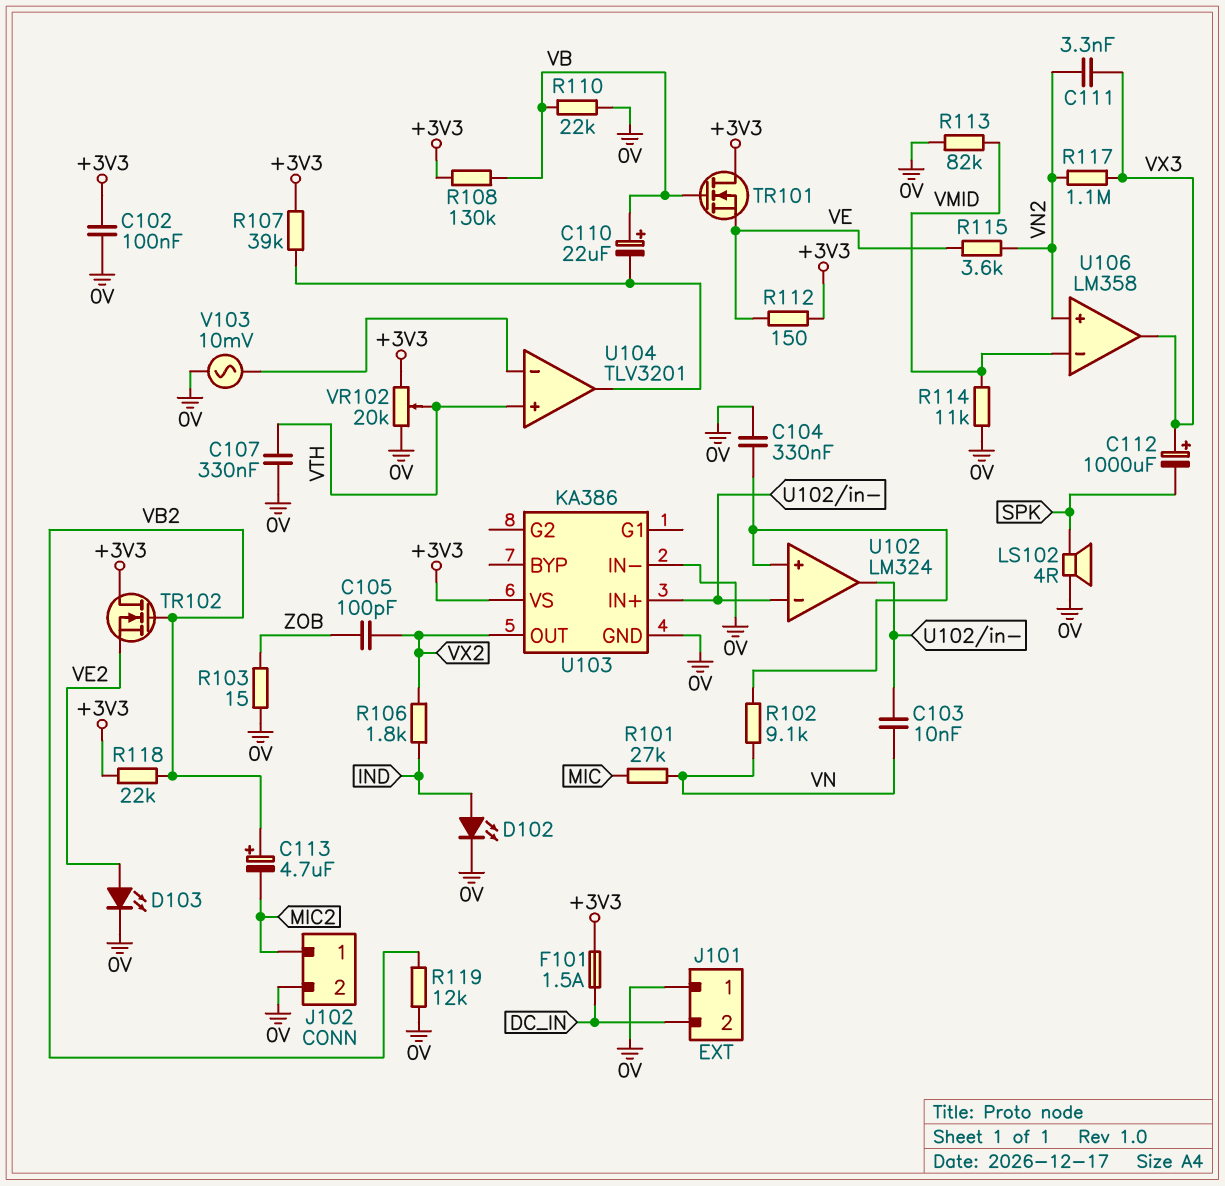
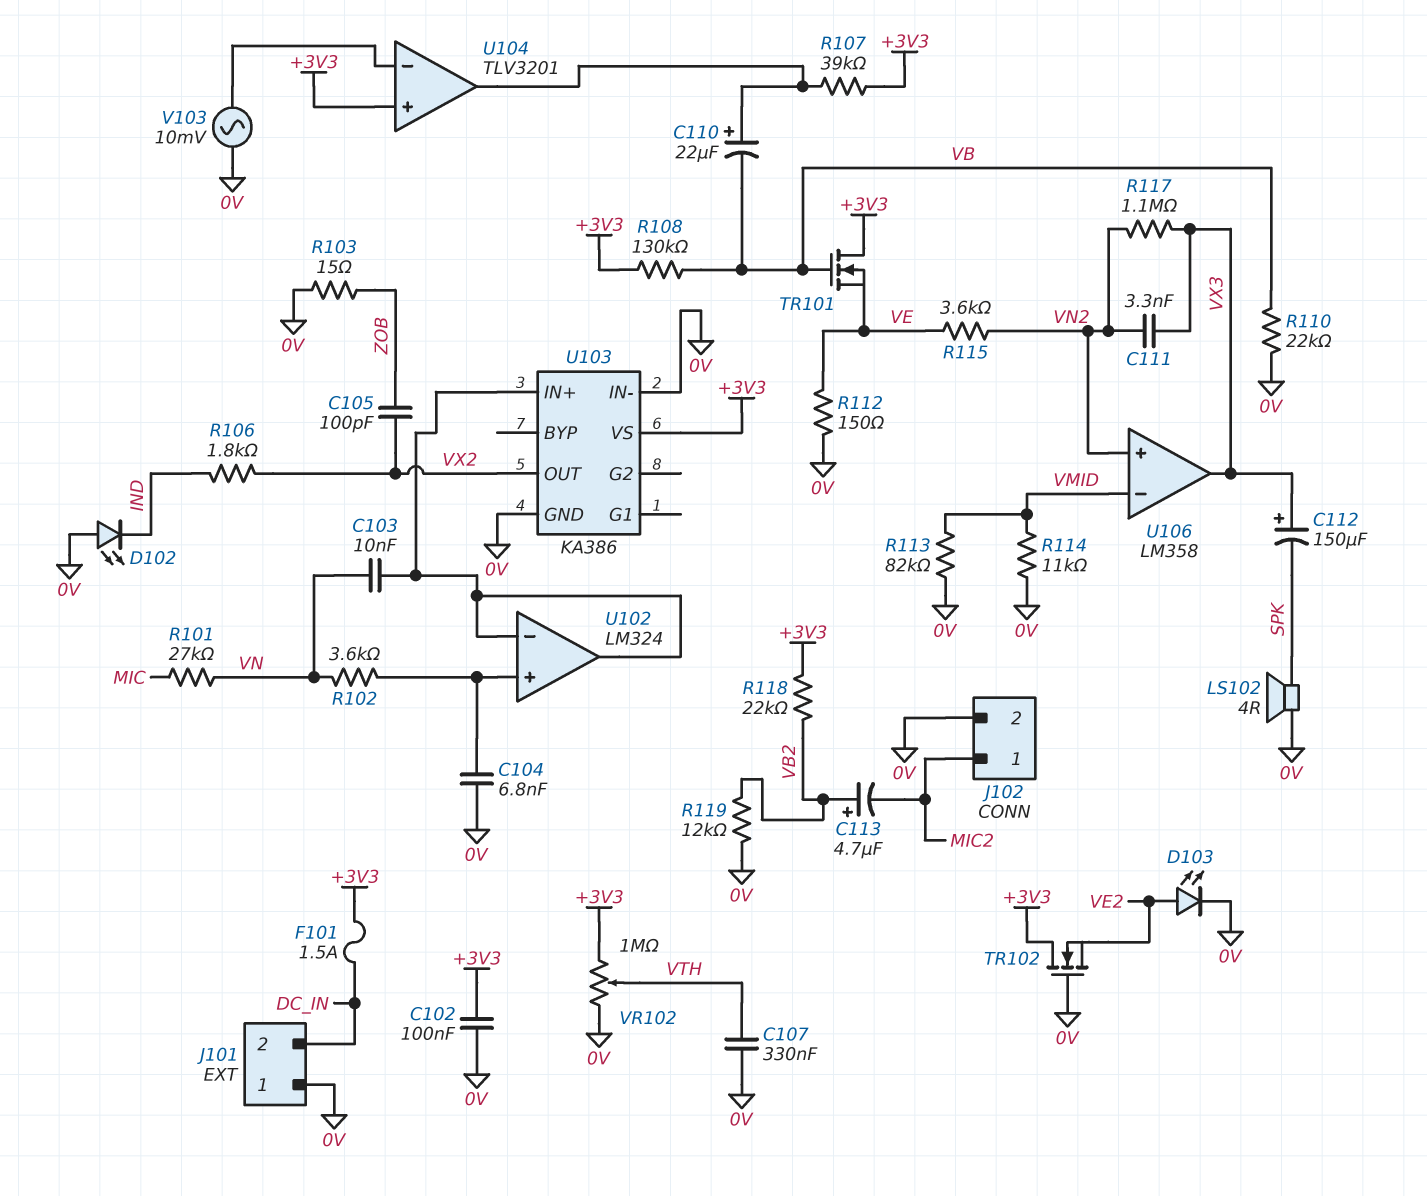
C104: 330nF (0V, U102/in+) -> 6.8nF (0V, U102/in+)
C110: 22uF (plus VB, minus U104/out) -> 22uF (plus U104/out, minus VB)
C112: 1000uF (plus VX3, minus SPK) -> 150uF (plus VX3, minus SPK)
D102: LED (A IND, K 0V) -> LED (A 0V, K IND)
R102: 9.1k (U102/in+, VN) -> 3.6k (U102/in+, VN)
R112: 150 (+3V3, VE) -> 150 (0V, VE)
TR102: NMOS (G VB2, D +3V3, S VE2) -> NMOS (G 0V, D +3V3, S VE2)
U104 pin in+: VTH -> +3V3
VR102: 20k (+3V3, 0V, wiper VTH) -> 1M (+3V3, 0V, wiper VTH)

